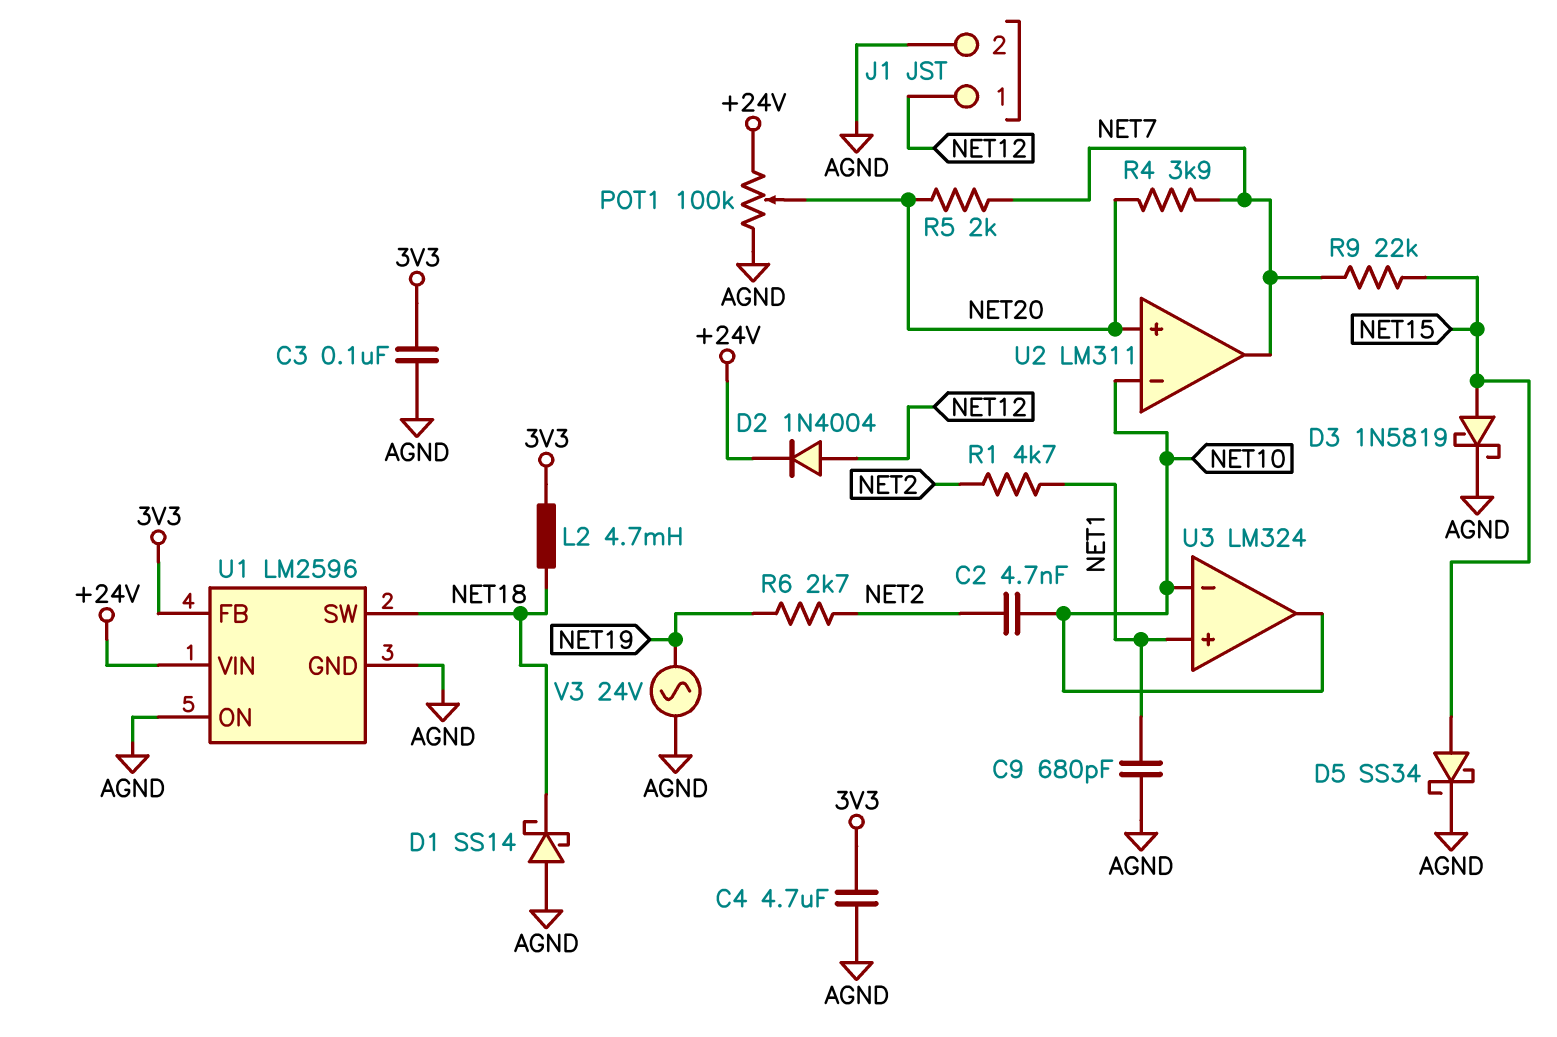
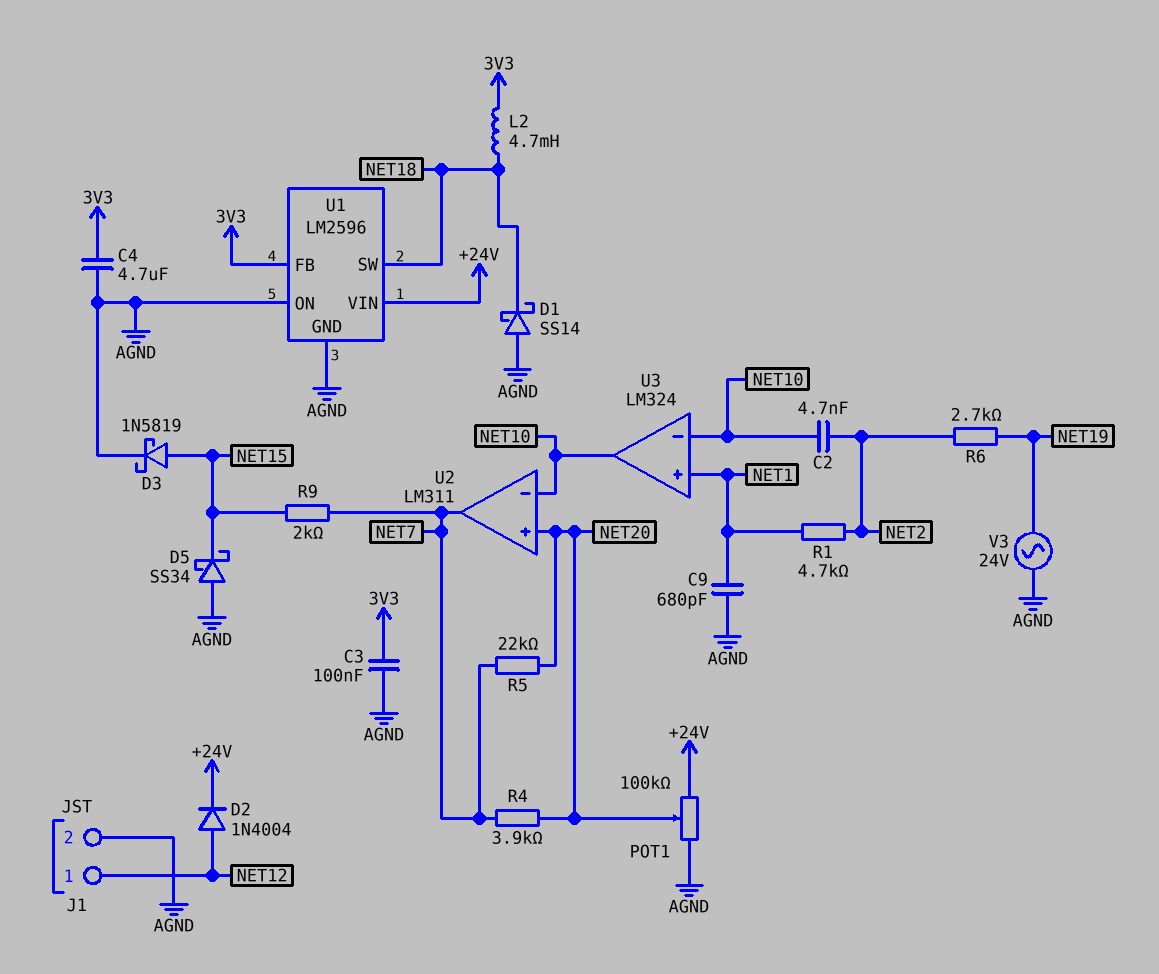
D5: schottky SS34 (A NET15, K AGND) -> schottky SS34 (A AGND, K NET15)
R5: 2k (NET7, NET20) -> 22k (NET7, NET20)
R9: 22k (NET7, NET15) -> 2k (NET7, NET15)

